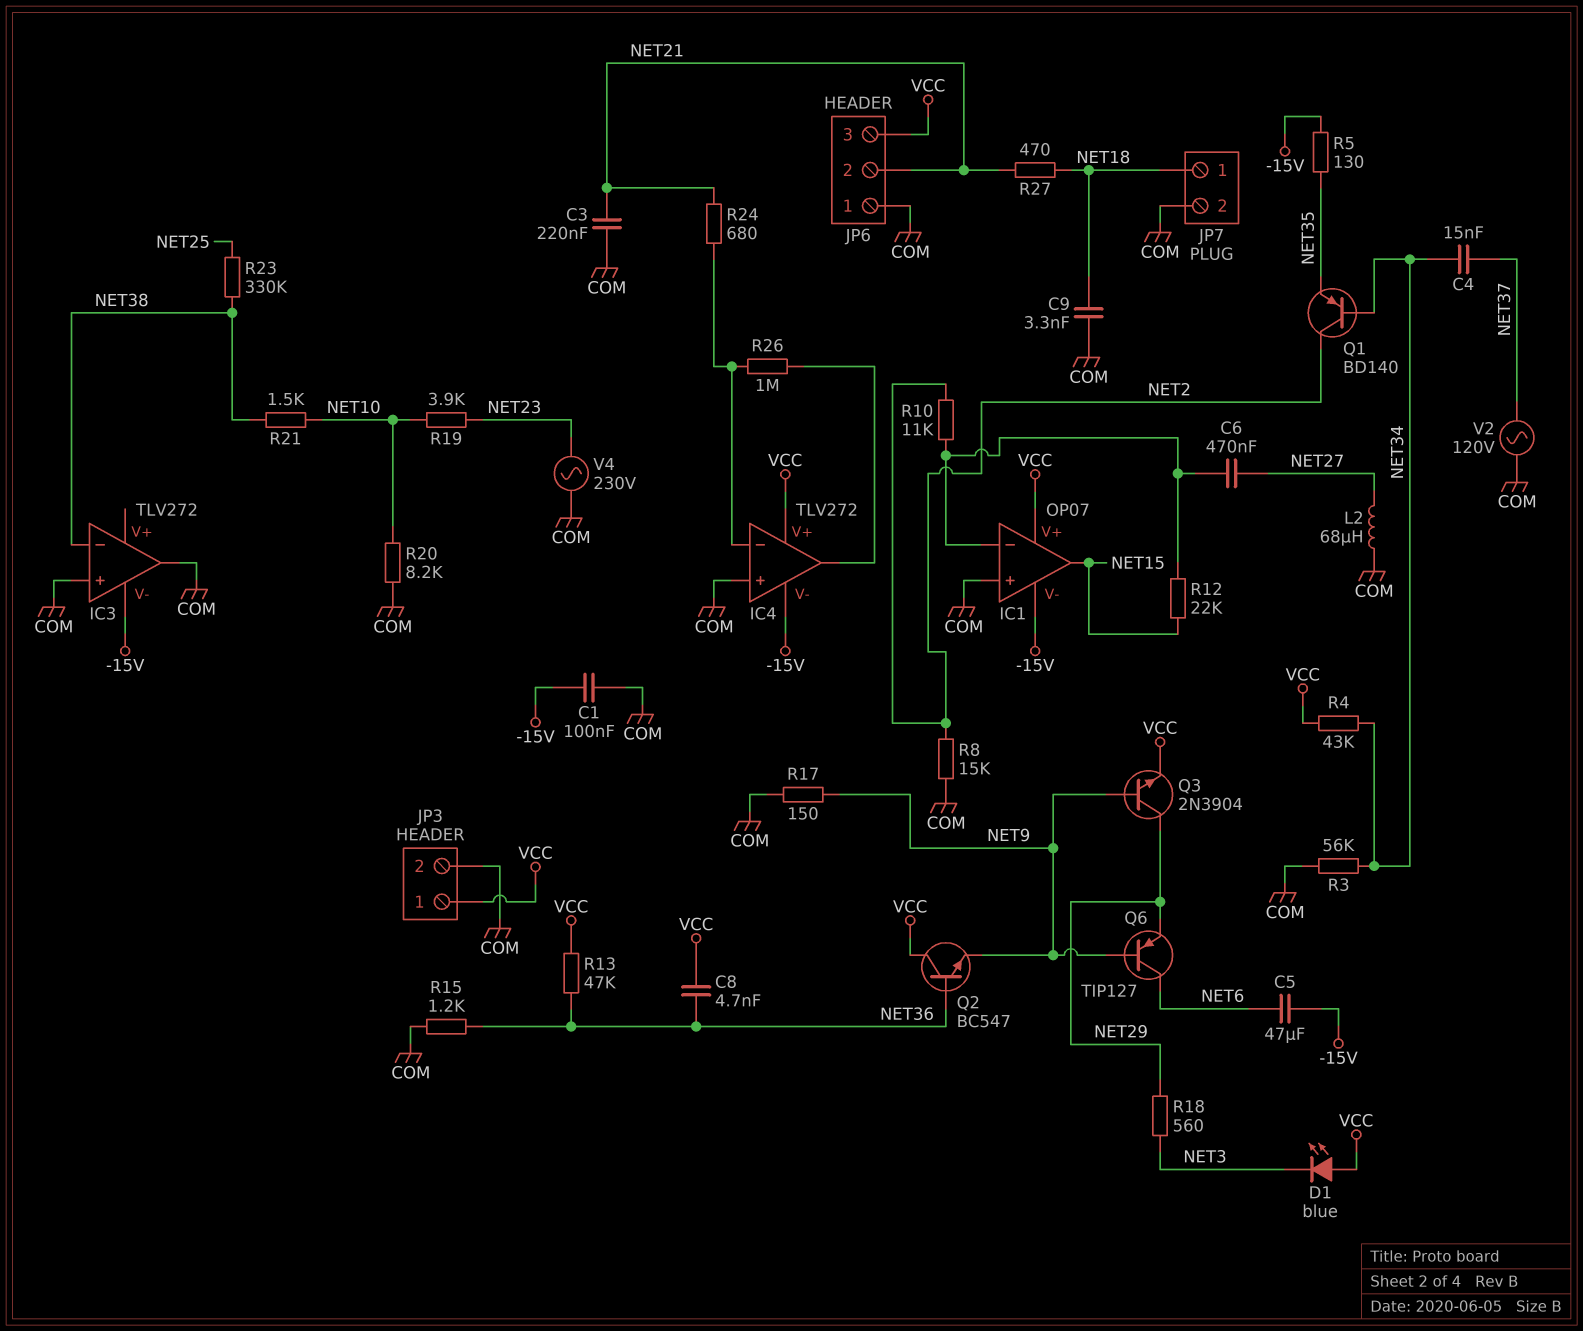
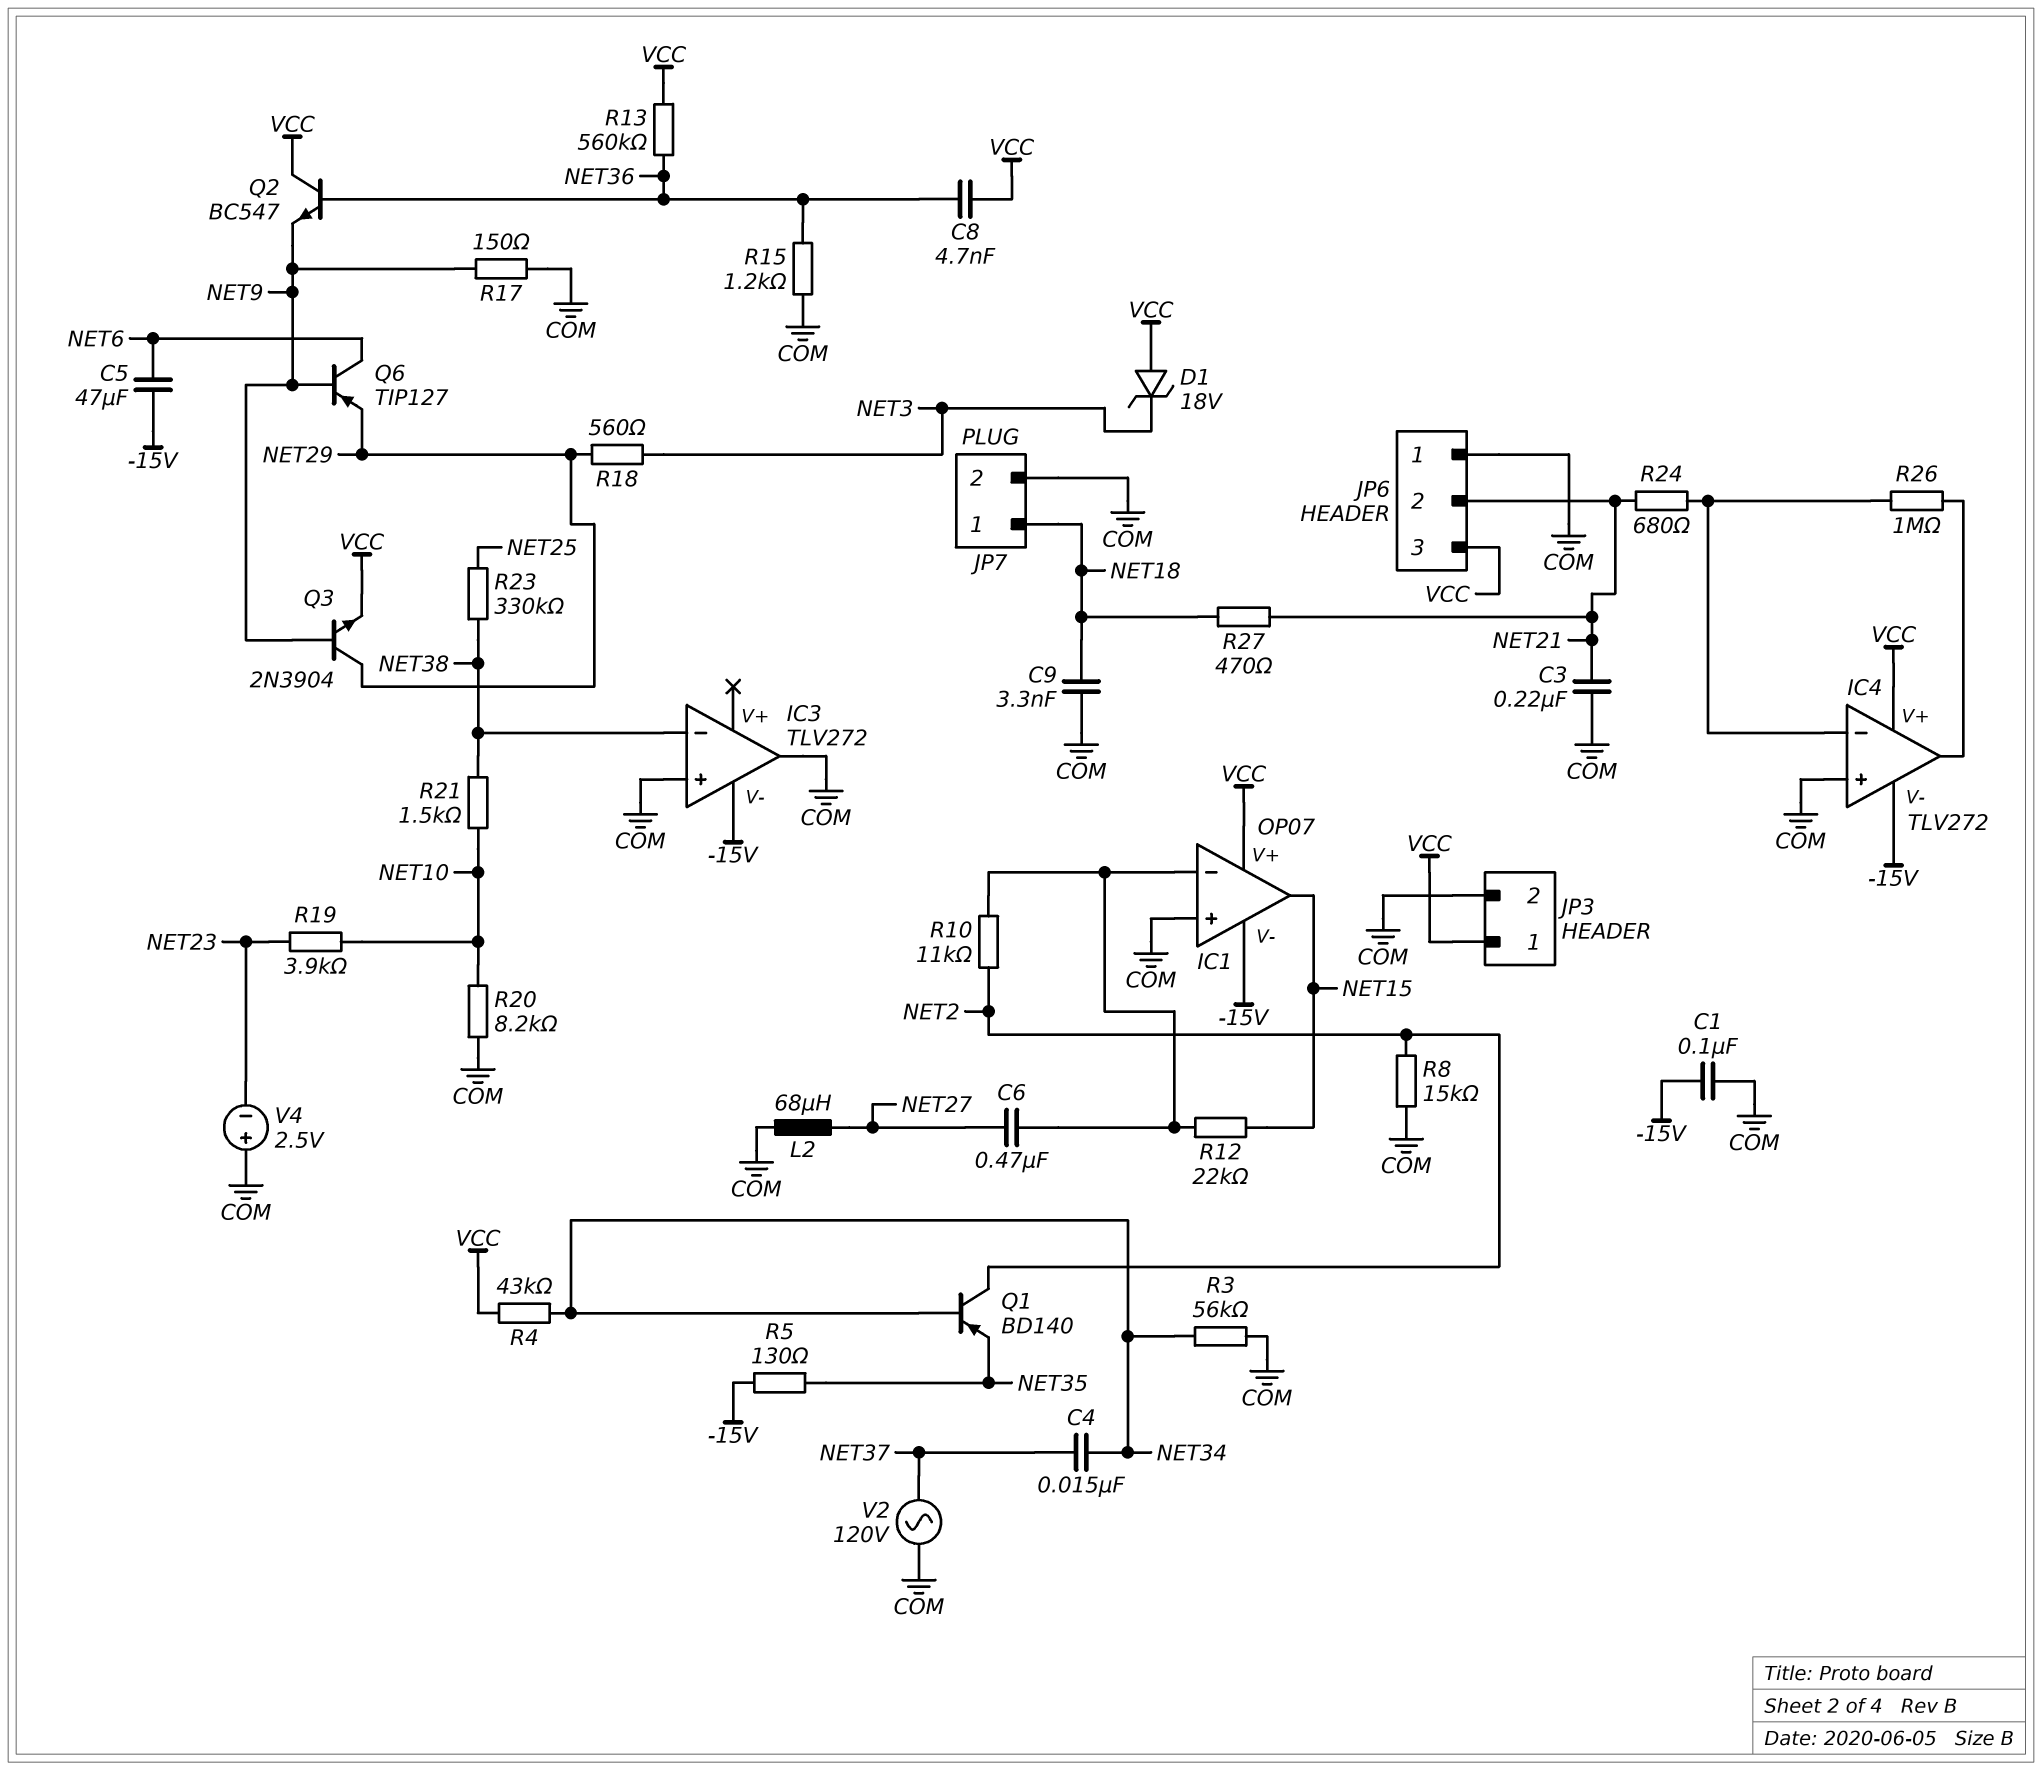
D1: LED blue (A VCC, K NET3) -> zener 18V (A VCC, K NET3)
R13: 47k (NET36, VCC) -> 560k (NET36, VCC)
V4: AC 230V (COM, NET23) -> 2.5V (plus COM, minus NET23)

